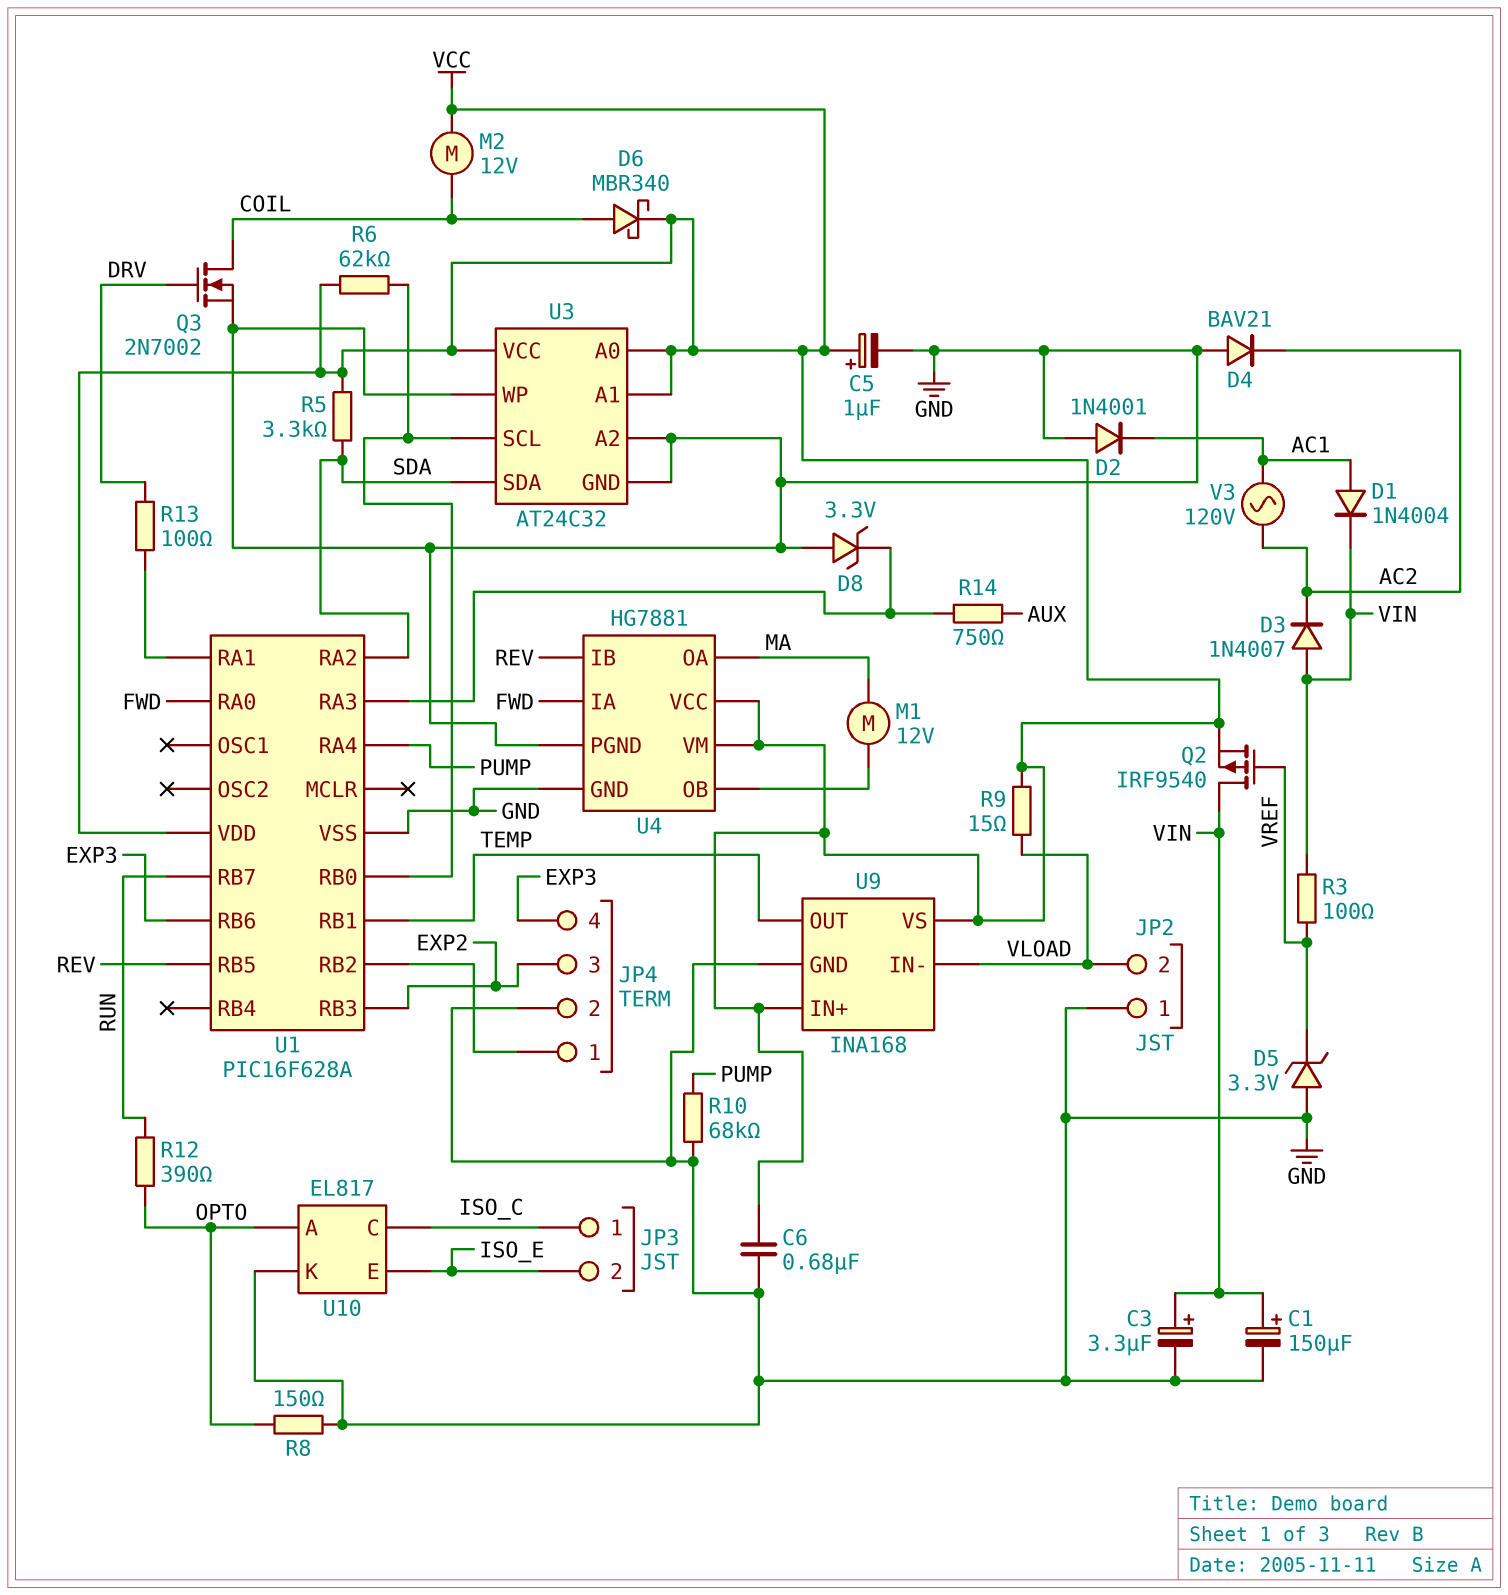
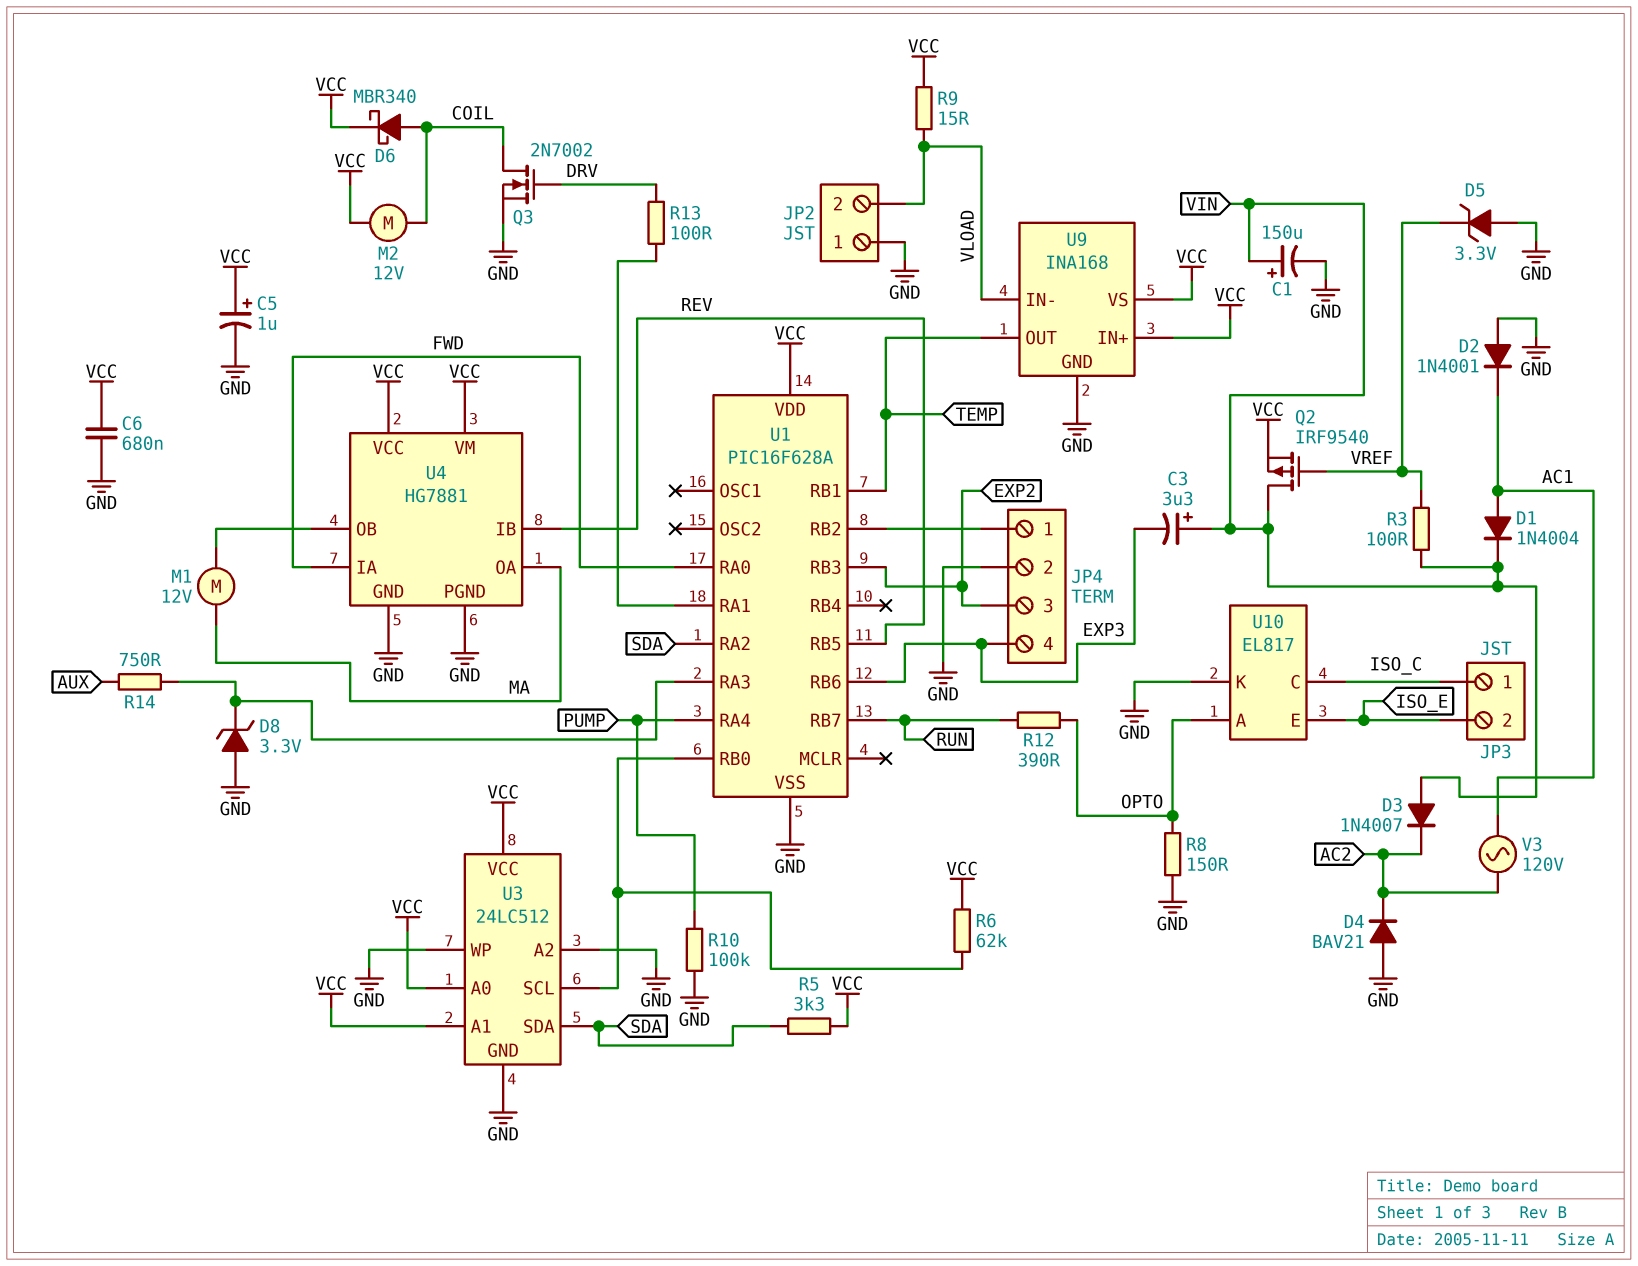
C3: 3.3uF (plus VIN, minus GND) -> 3.3uF (plus VIN, minus EXP3)
R10: 68k (GND, PUMP) -> 100k (GND, PUMP)
U3: AT24C32 -> 24LC512

